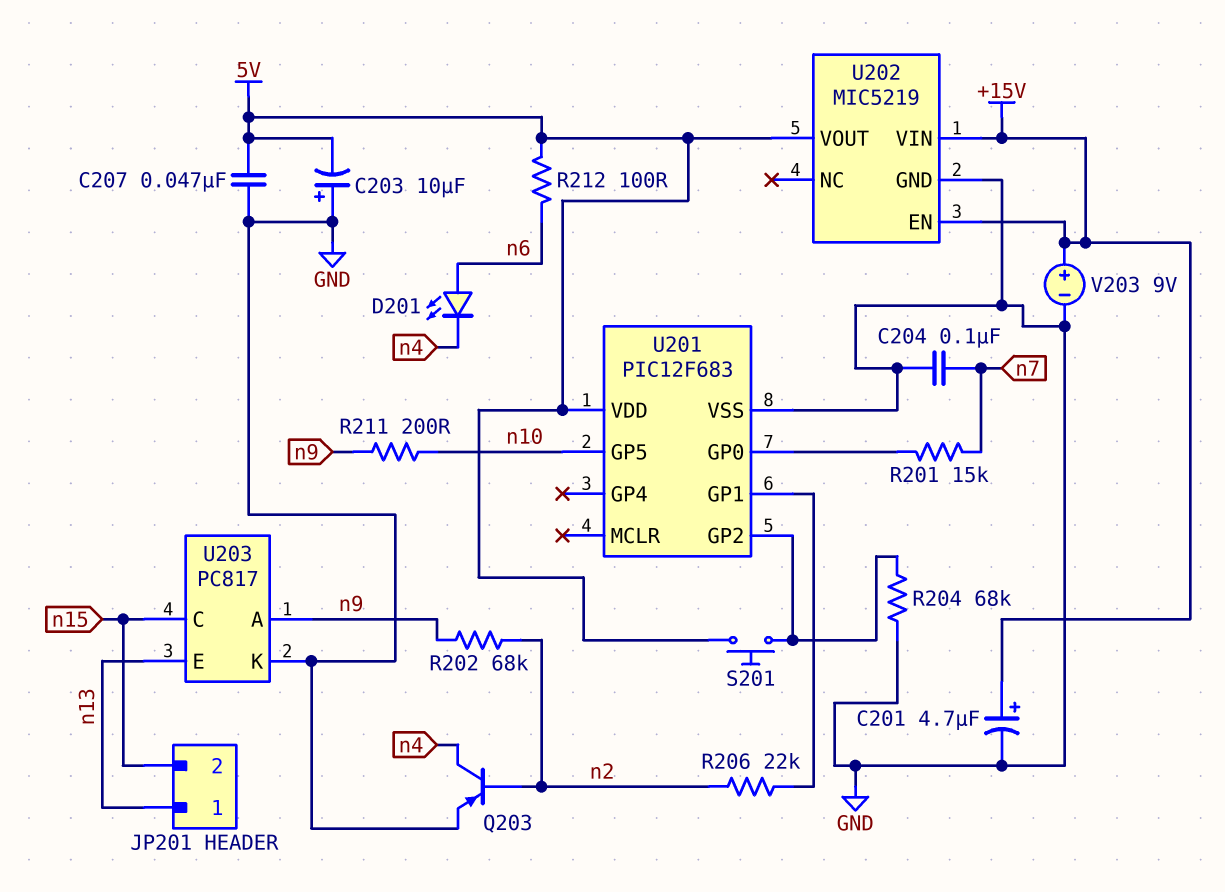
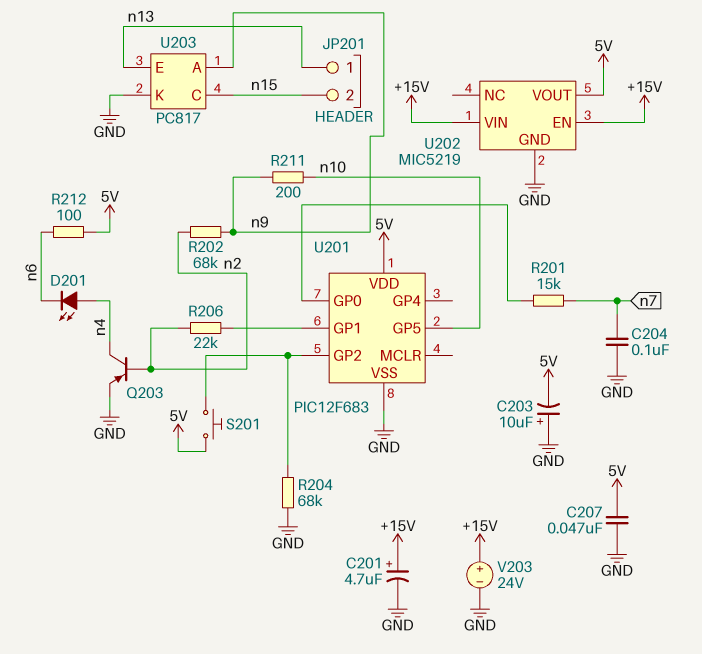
D201: LED (A n6, K n4) -> LED (A n4, K n6)
V203: 9V (plus +15V, minus GND) -> 24V (plus +15V, minus GND)

